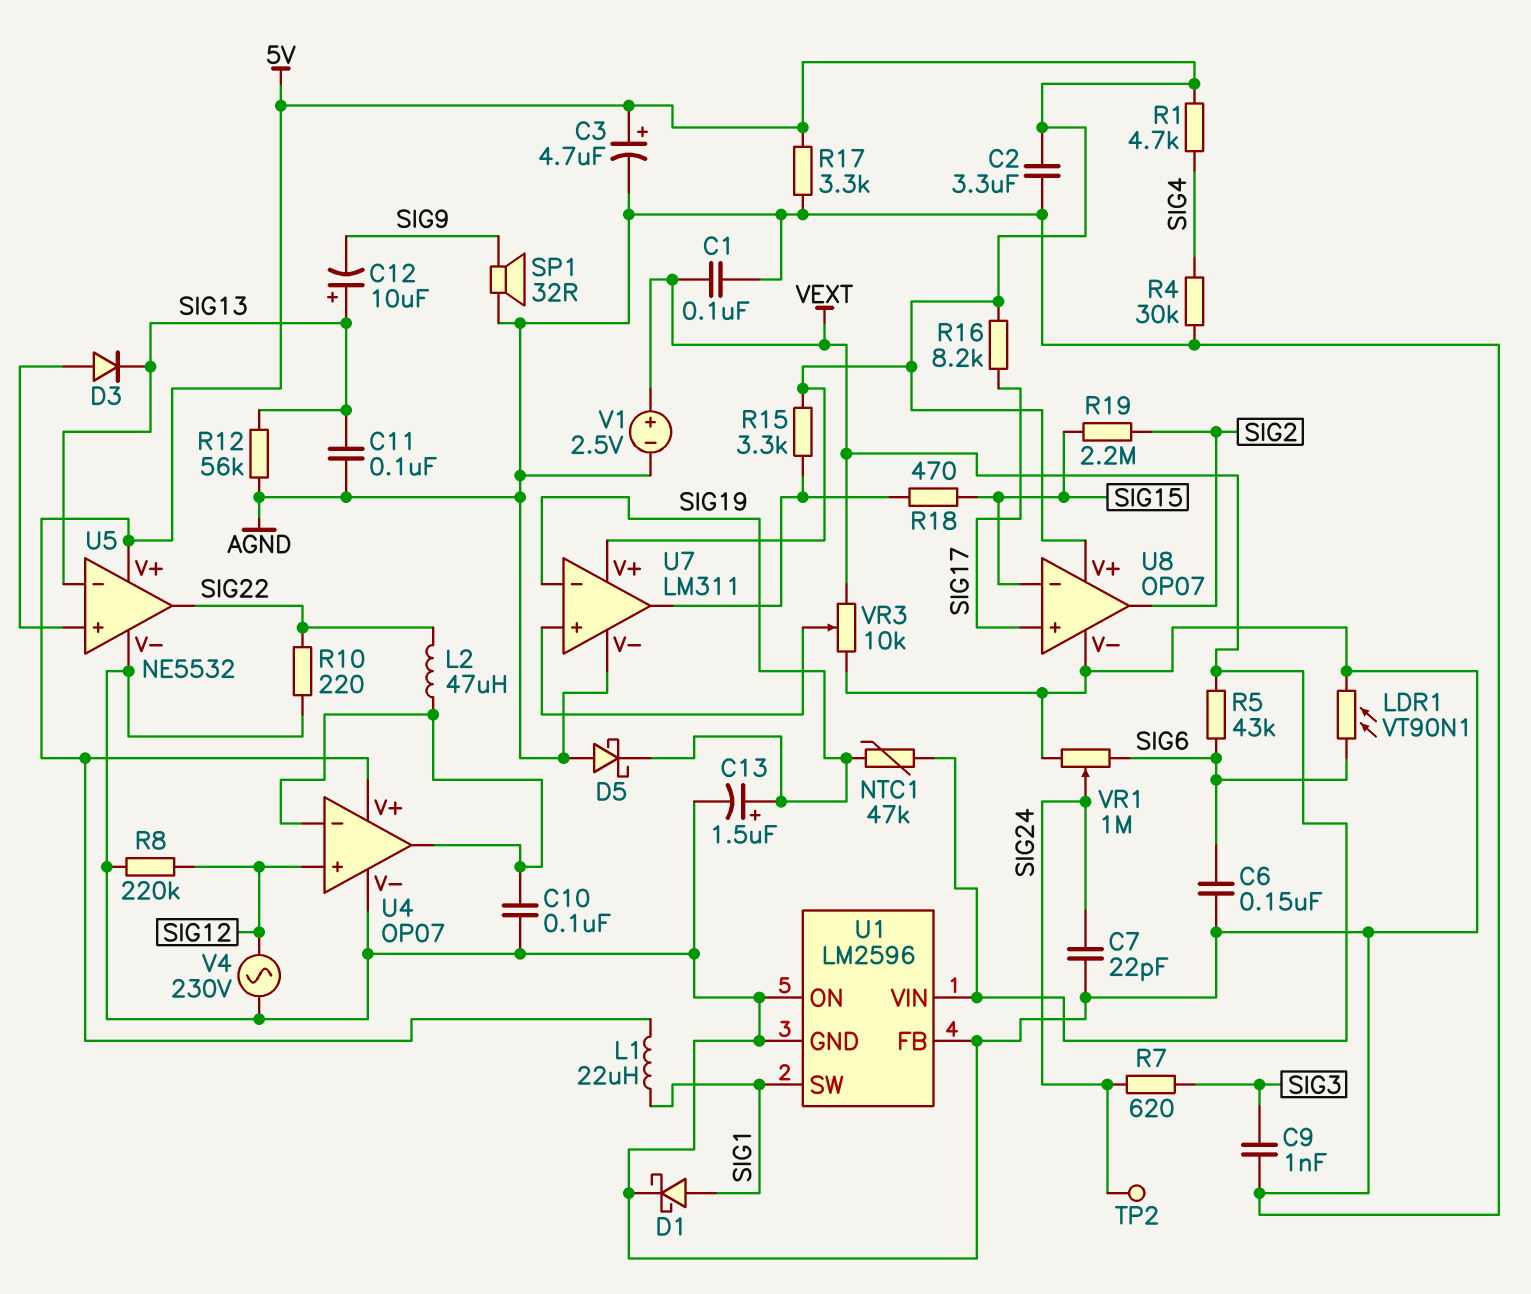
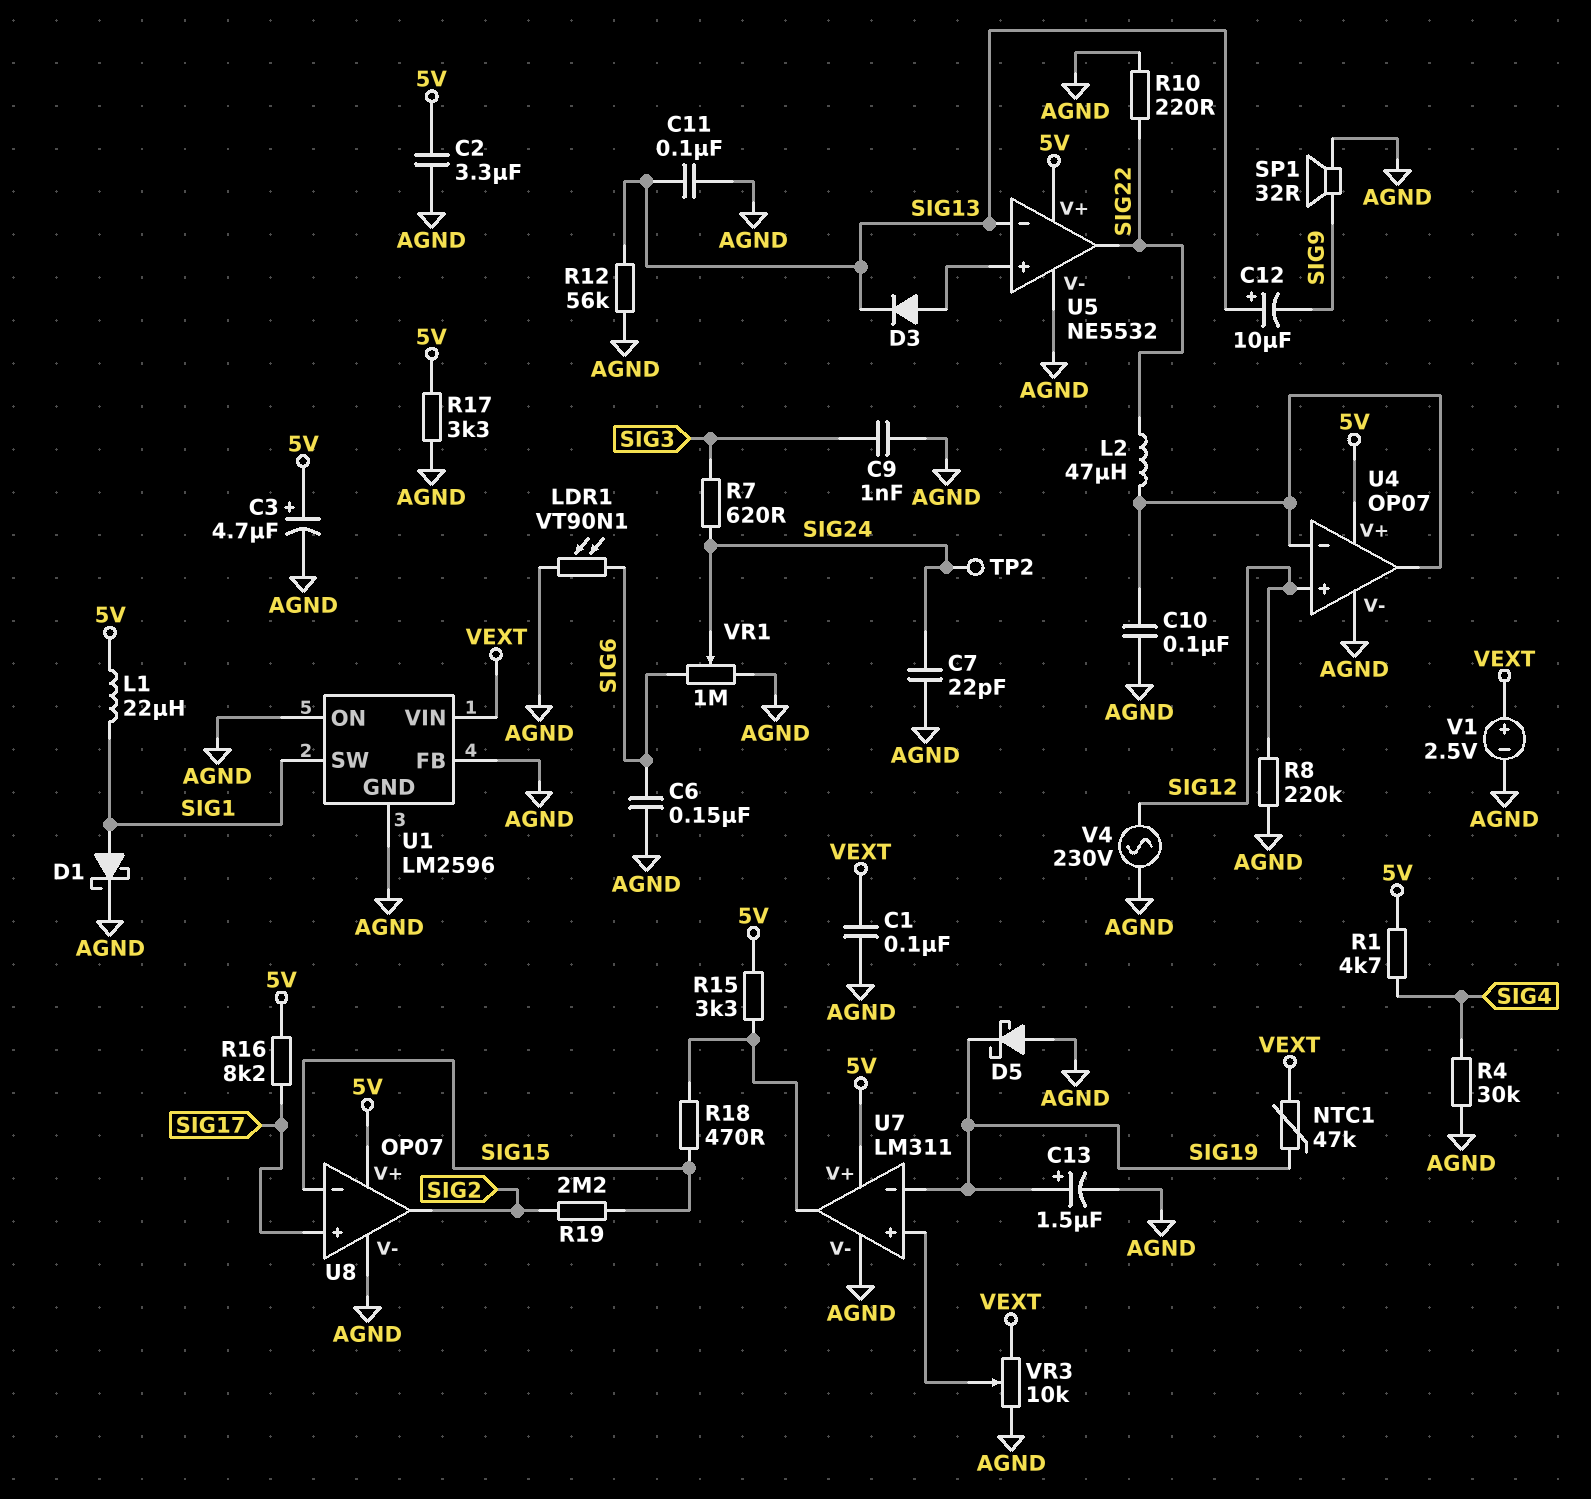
R5: 43k (SIG6, VEXT) -> none

